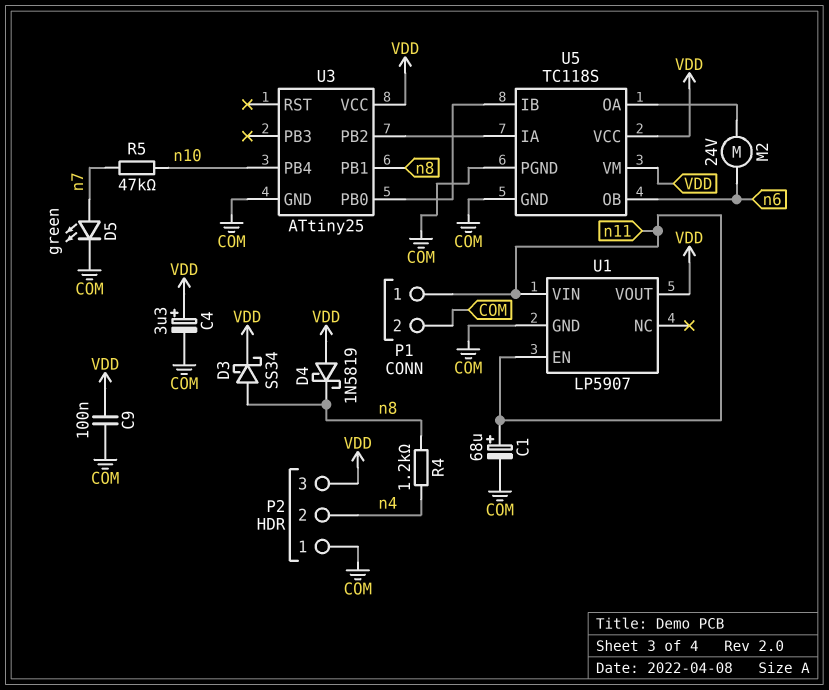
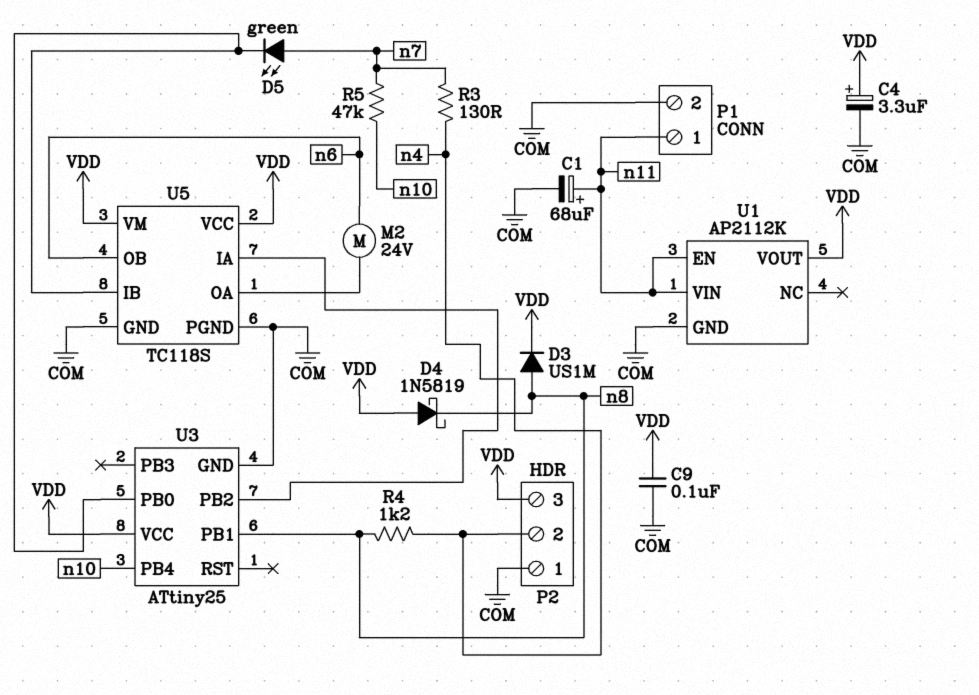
D3: schottky SS34 (A n8, K VDD) -> diode US1M (A n8, K VDD)
D5: LED green (A n7, K COM) -> LED green (A n7, K U3/PB0)
R3: none -> 130 (n4, n7)
U1: LP5907 -> AP2112K

